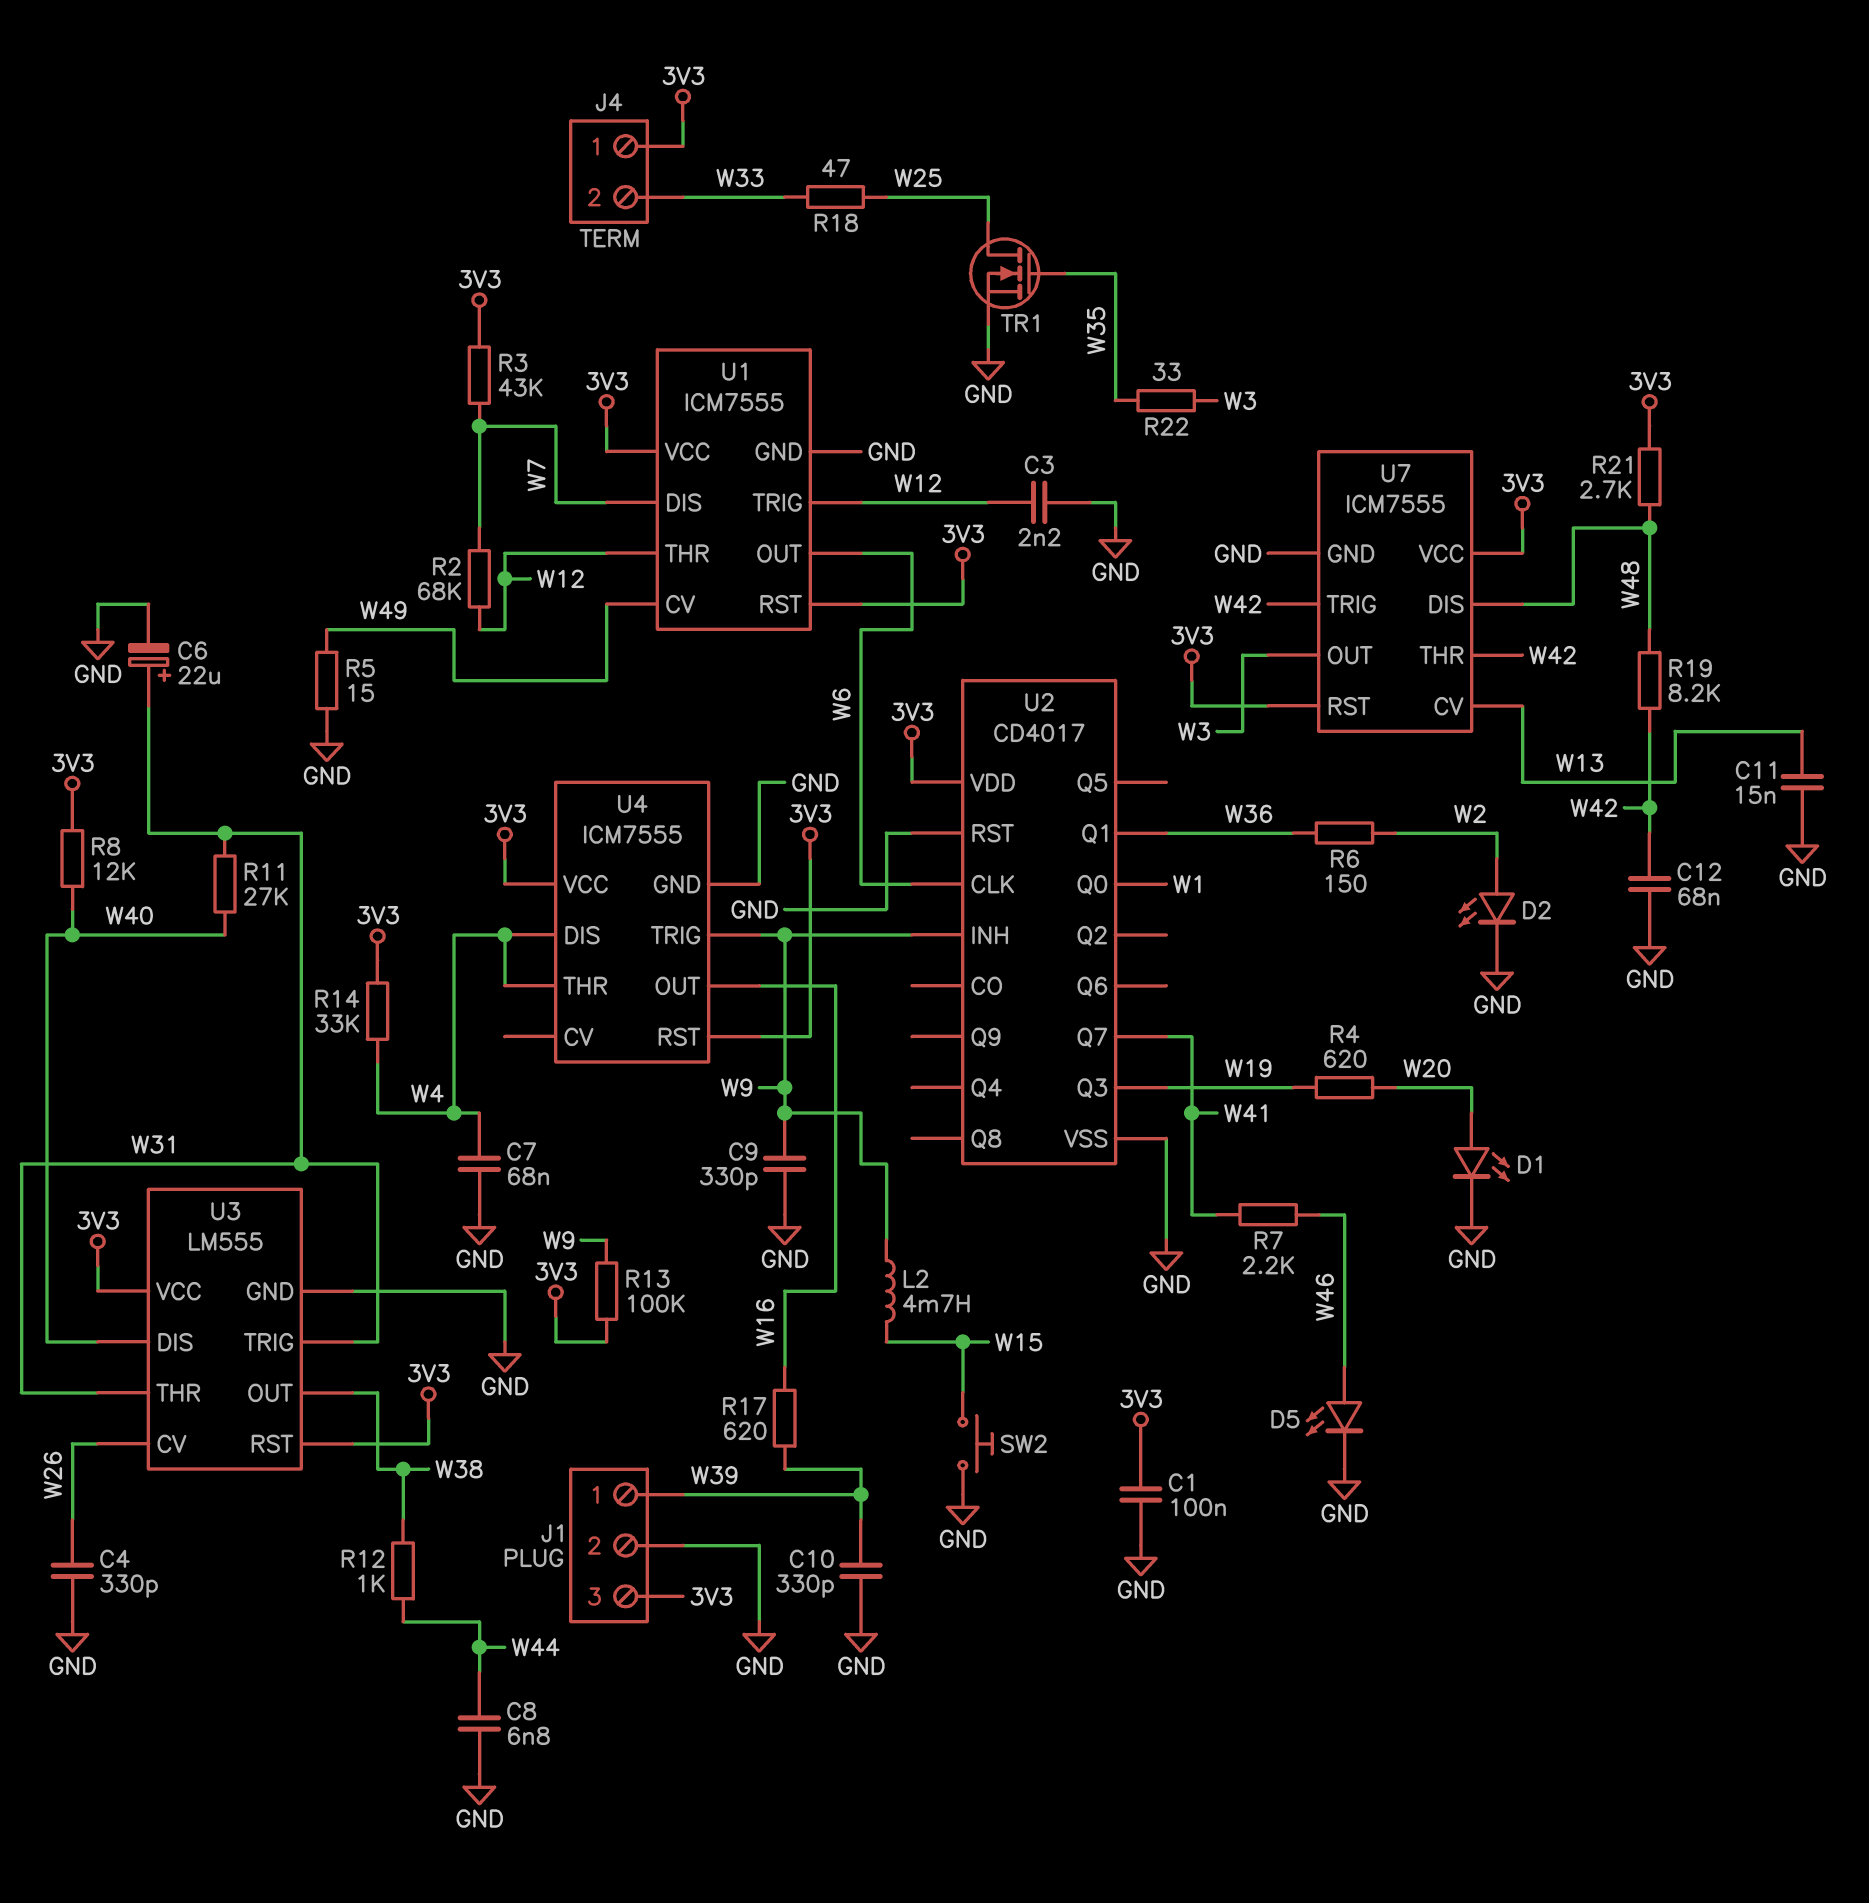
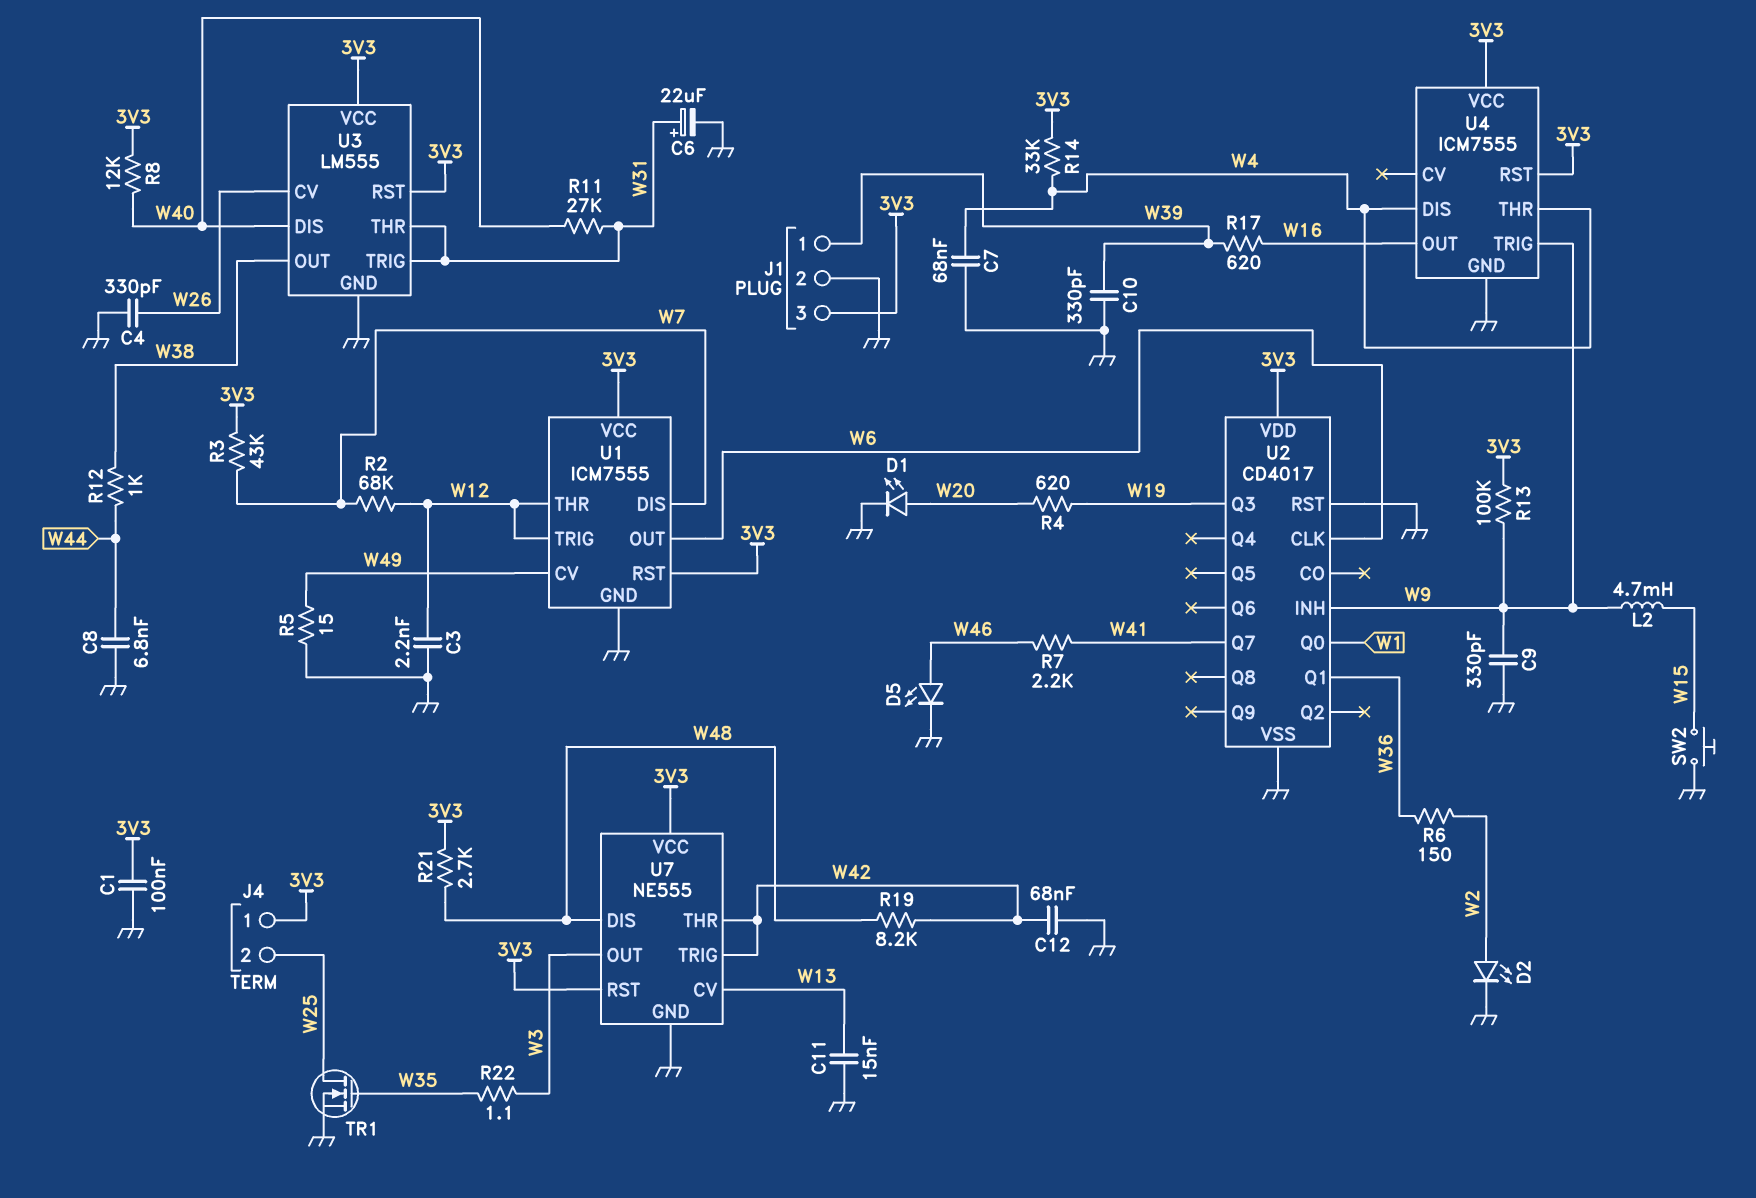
J4 pin 2: W33 -> W25
R18: 47 (W25, W33) -> none
R22: 33 (W3, W35) -> 1.1 (W3, W35)
U7: ICM7555 -> NE555

